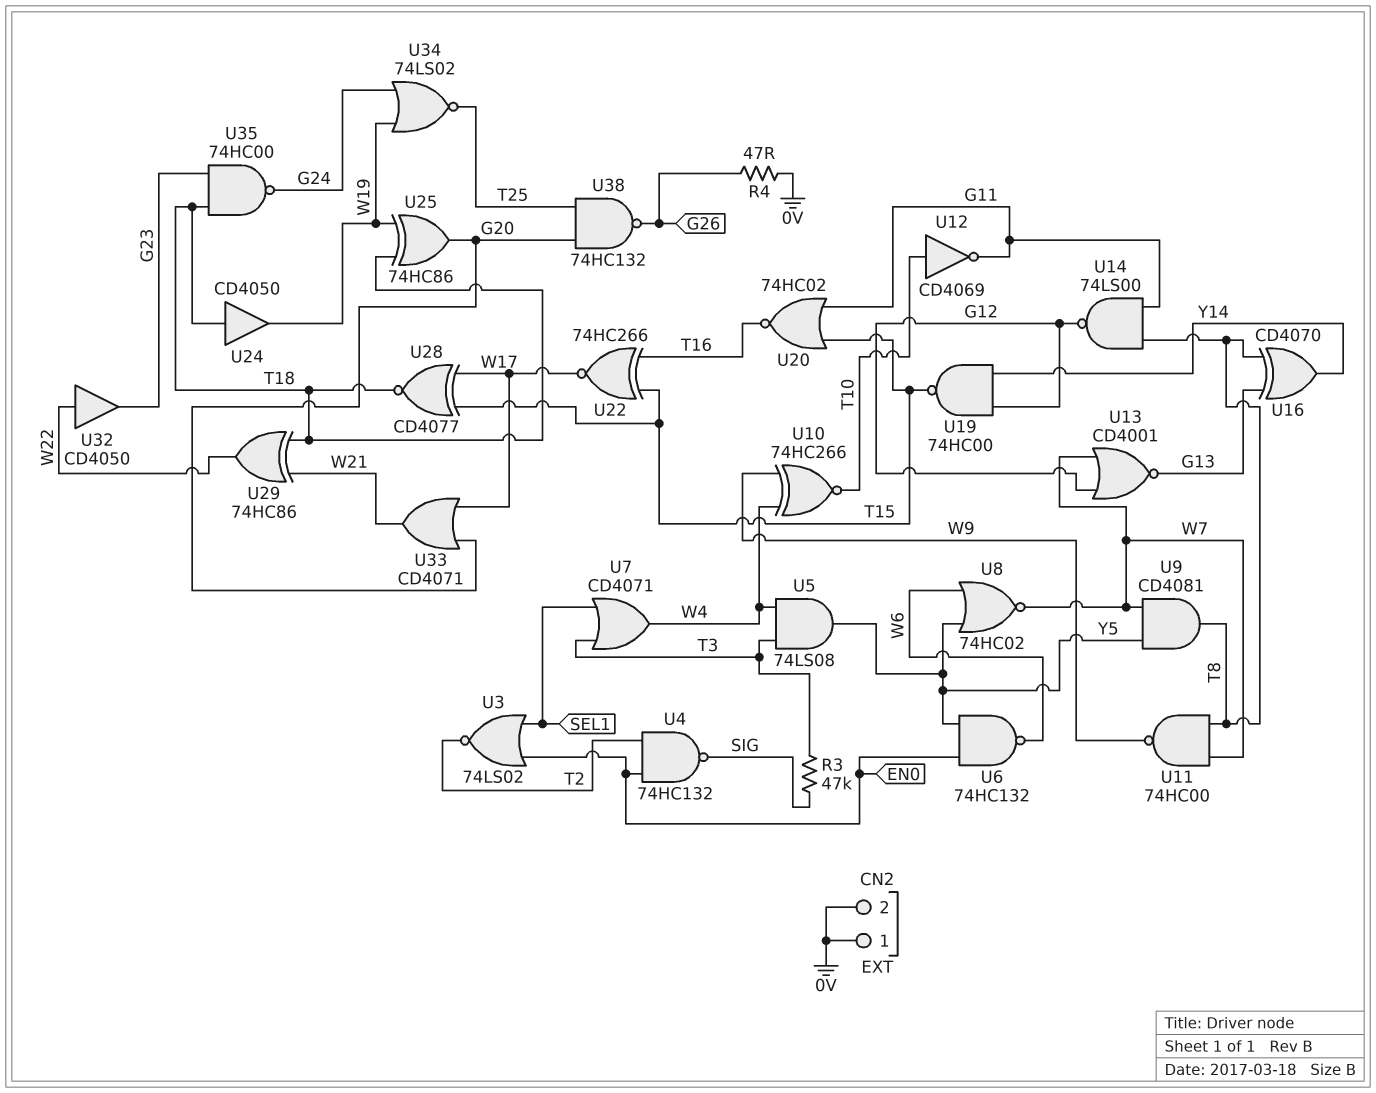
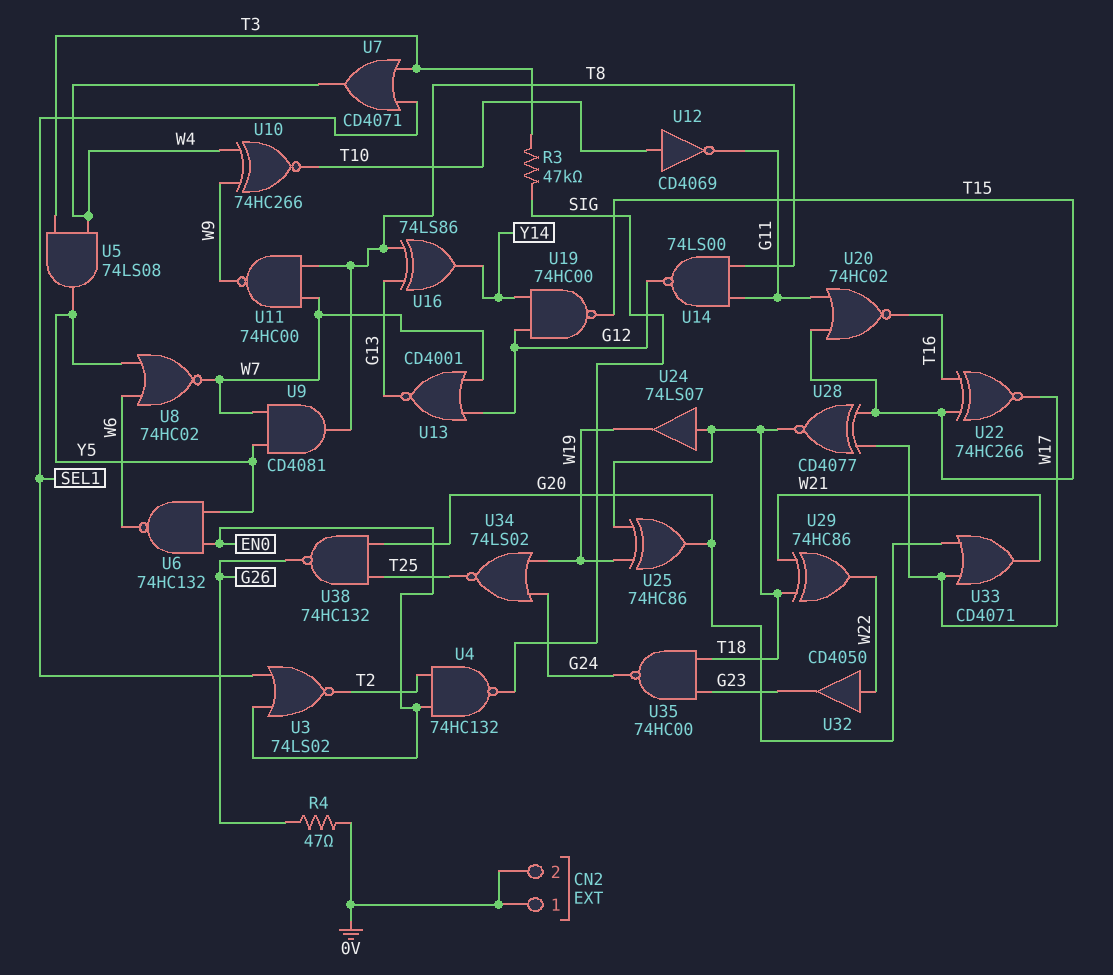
U16: XOR CD4070 (in G13, in T8, out Y14) -> XOR 74LS86 (in G13, in T8, out Y14)
U24: buffer CD4050 (in T18, out W19) -> buffer 74LS07 (in T18, out W19)

